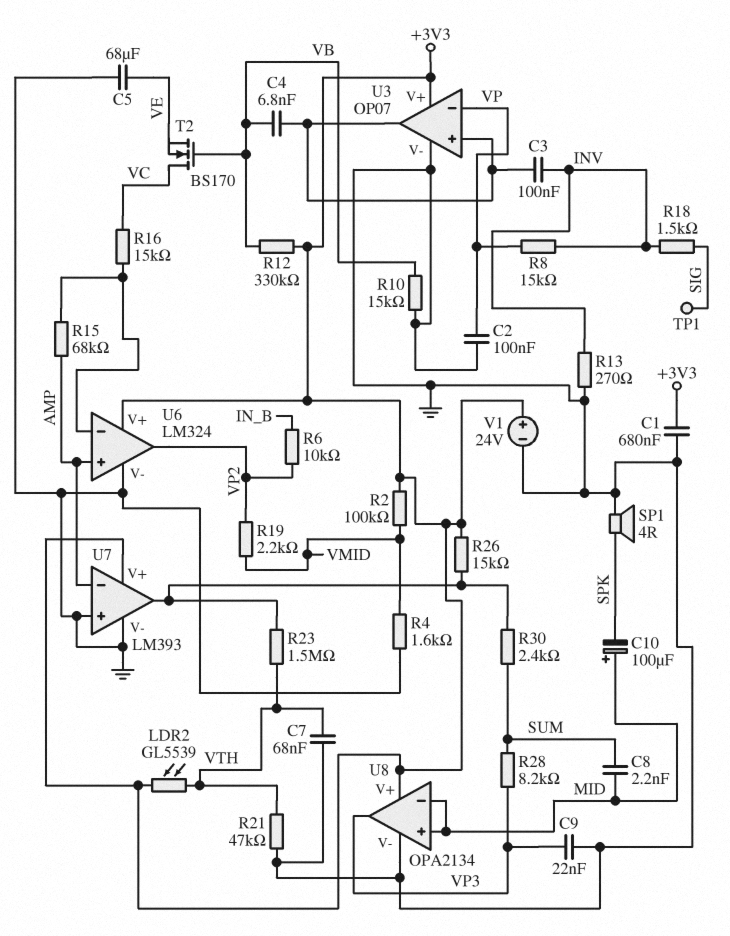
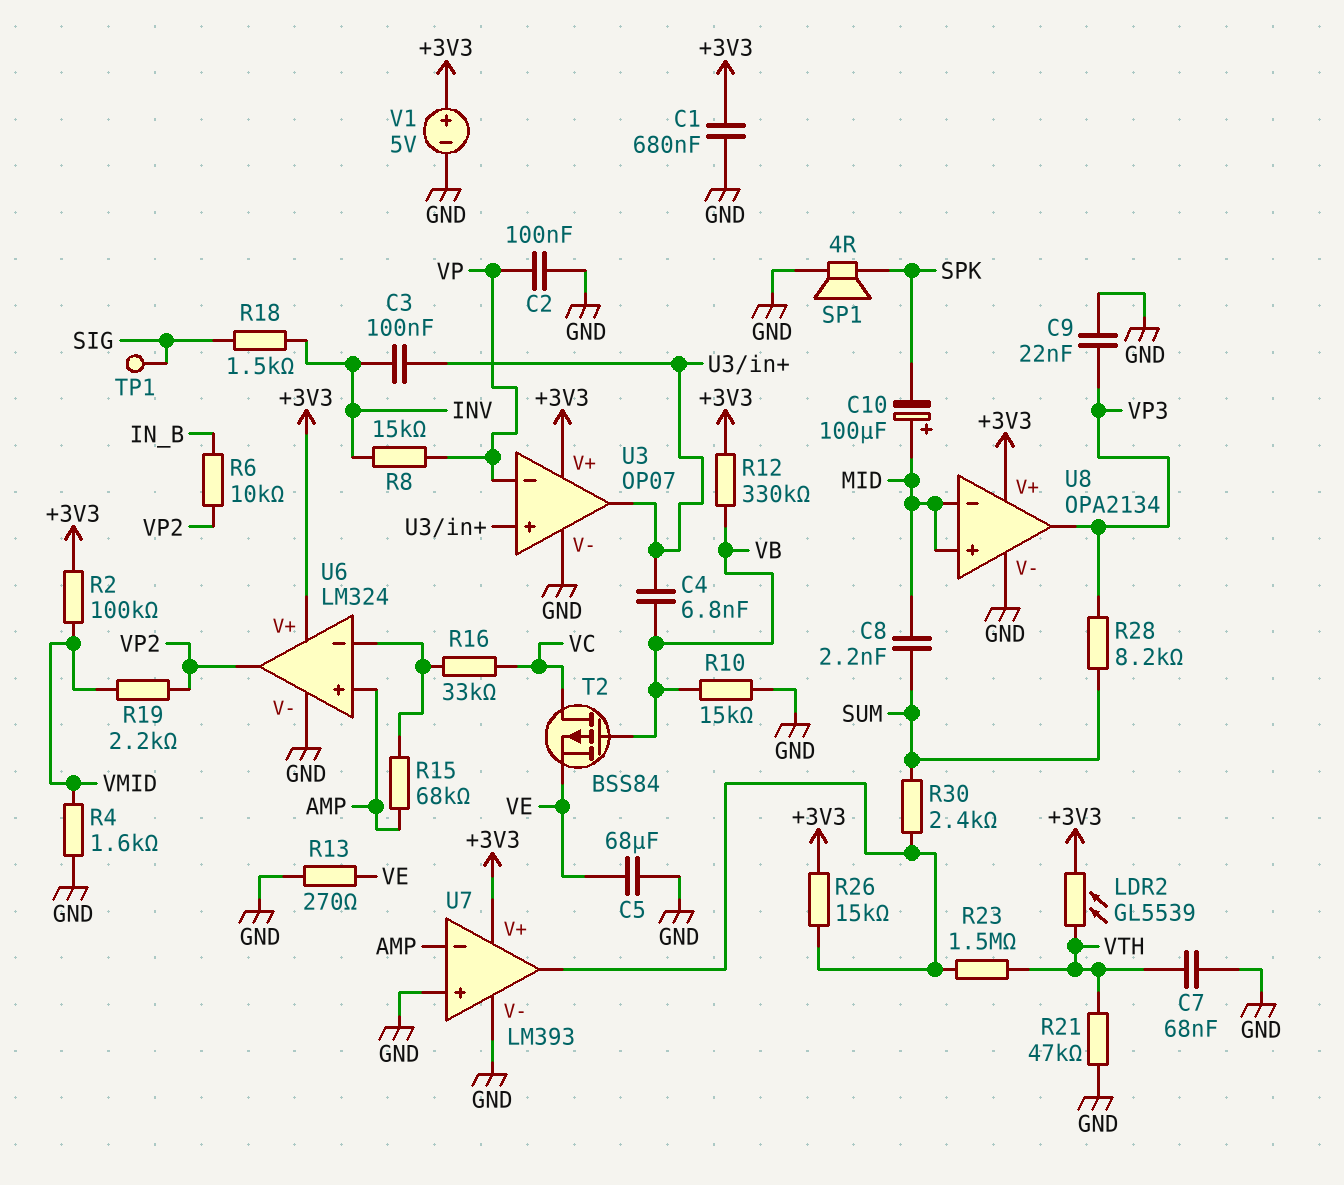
R13: 270 (GND, INV) -> 270 (GND, VE)
R16: 15k (U6/in-, VC) -> 33k (U6/in-, VC)
T2: NMOS BS170 (G VB, D VC, S VE) -> PMOS BSS84 (G VB, D VC, S VE)
V1: 24V (plus +3V3, minus GND) -> 5V (plus +3V3, minus GND)

